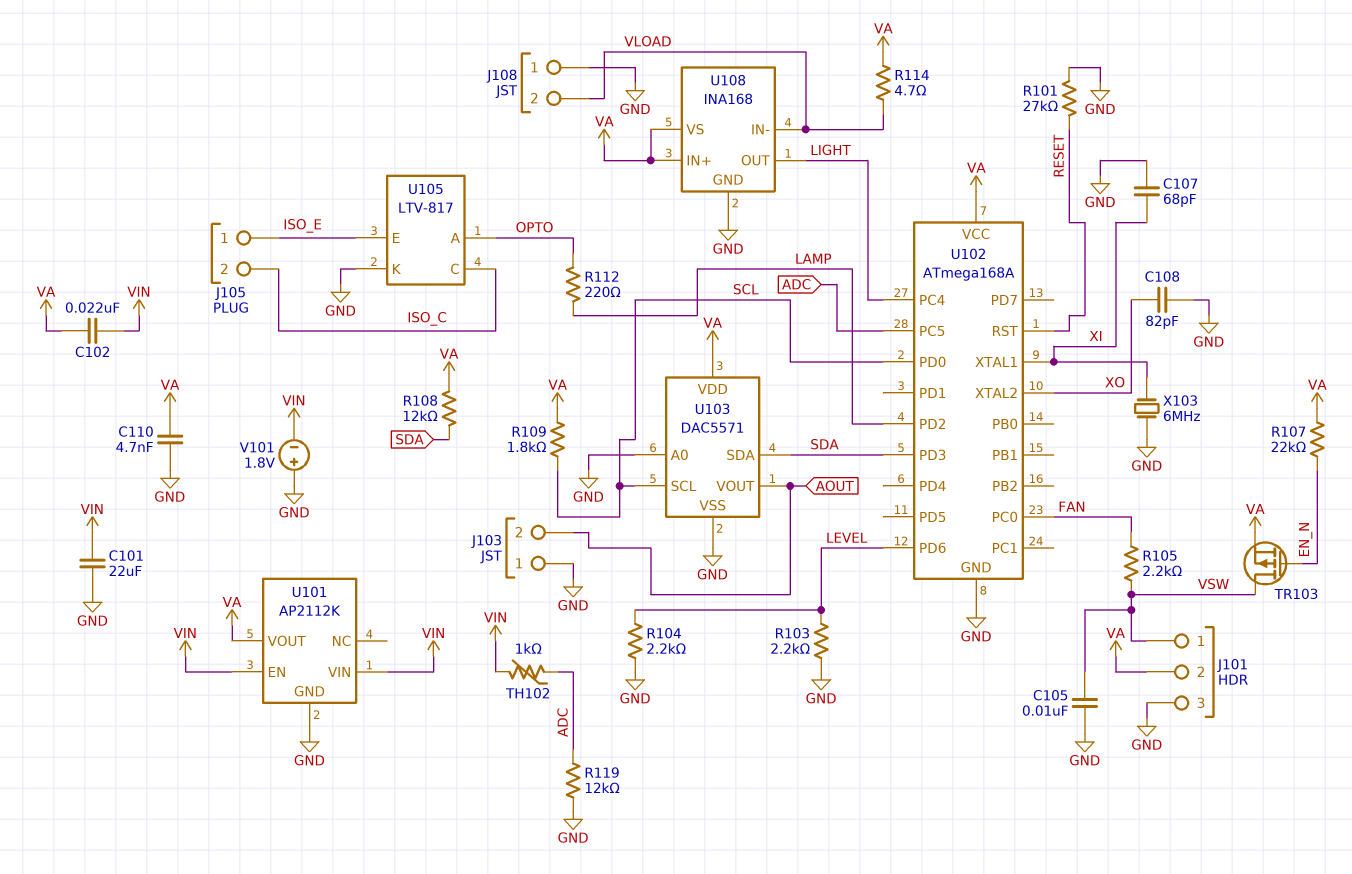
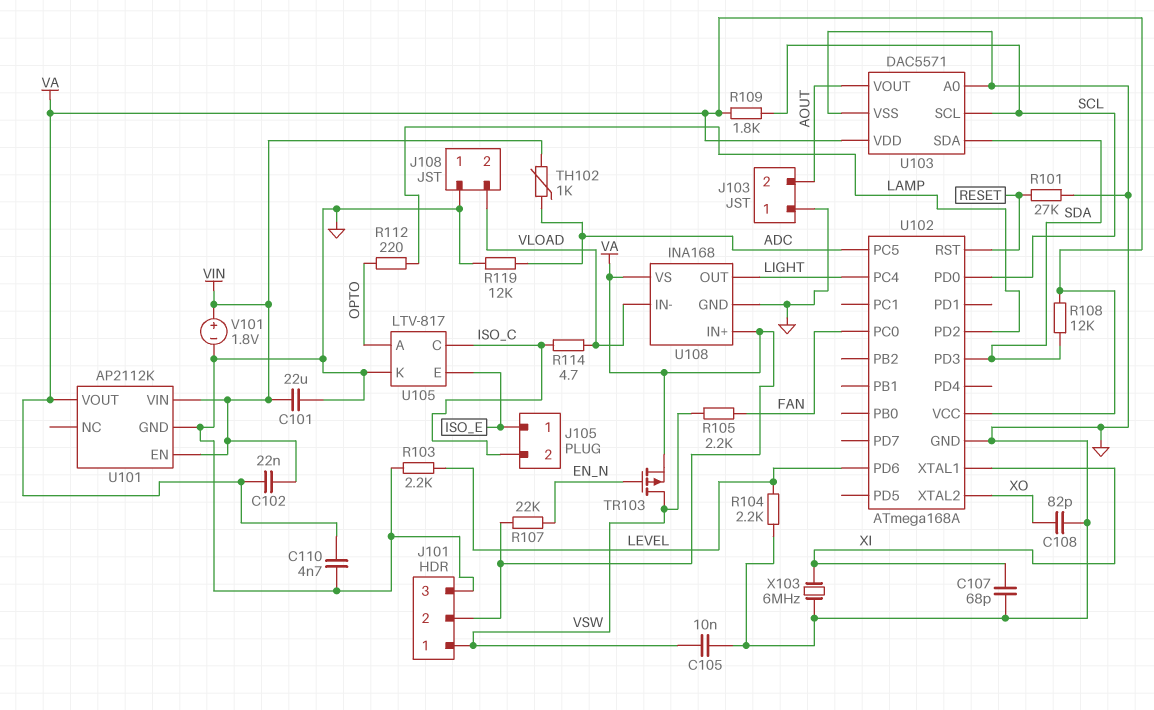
R114: 4.7 (VA, VLOAD) -> 4.7 (ISO_C, VLOAD)
V101: 1.8V (plus GND, minus VIN) -> 1.8V (plus VIN, minus GND)

